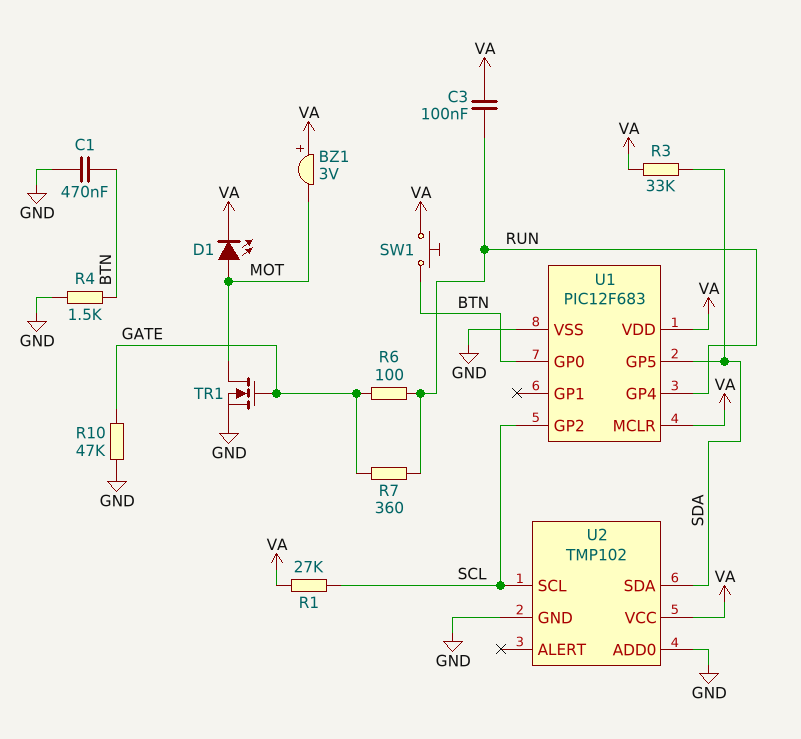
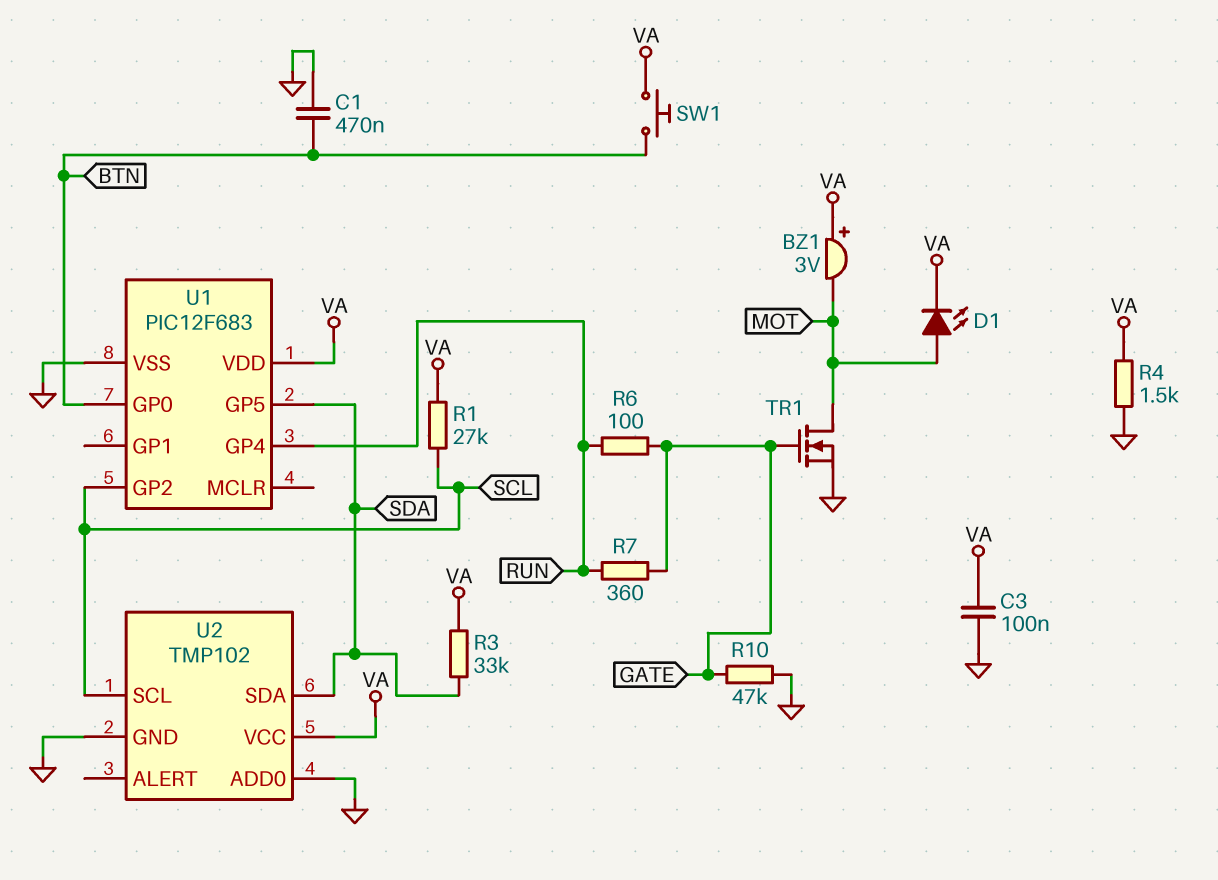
C3: 100nF (RUN, VA) -> 100nF (GND, VA)
R4: 1.5k (BTN, GND) -> 1.5k (GND, VA)
U1 pin MCLR: VA -> none

